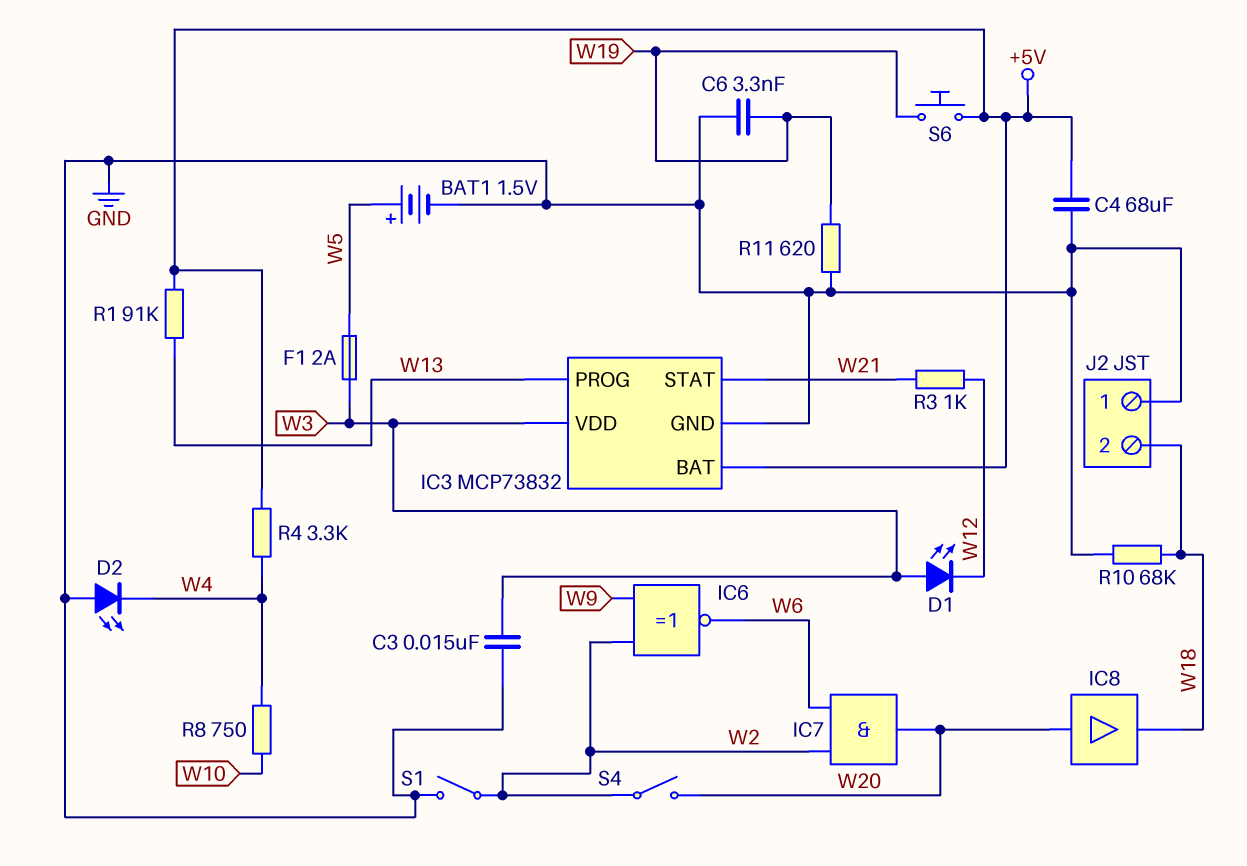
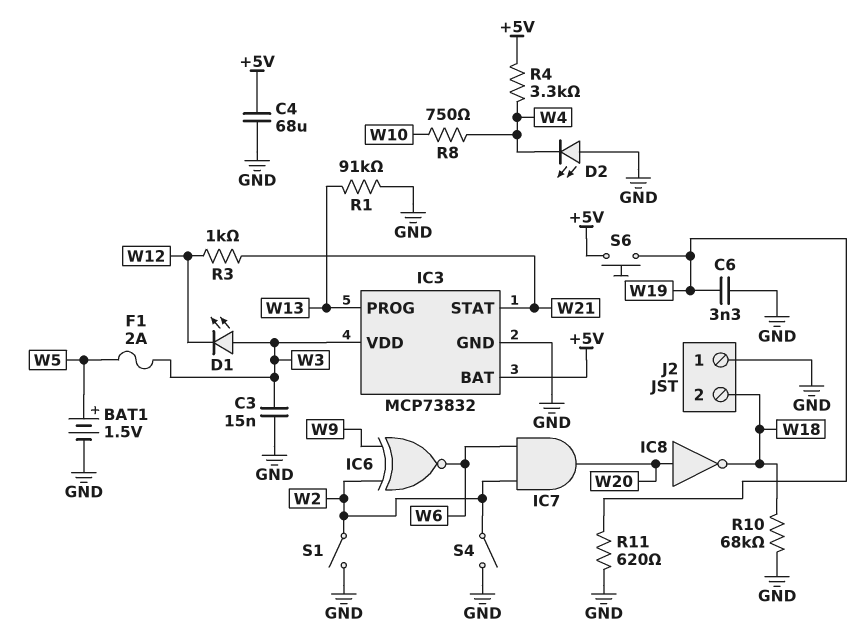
IC8: buffer (in W20, out W18) -> NOT (in W20, out W18)
R1: 91k (+5V, W13) -> 91k (GND, W13)
S4: switch (W2, W20) -> switch (GND, W2)

